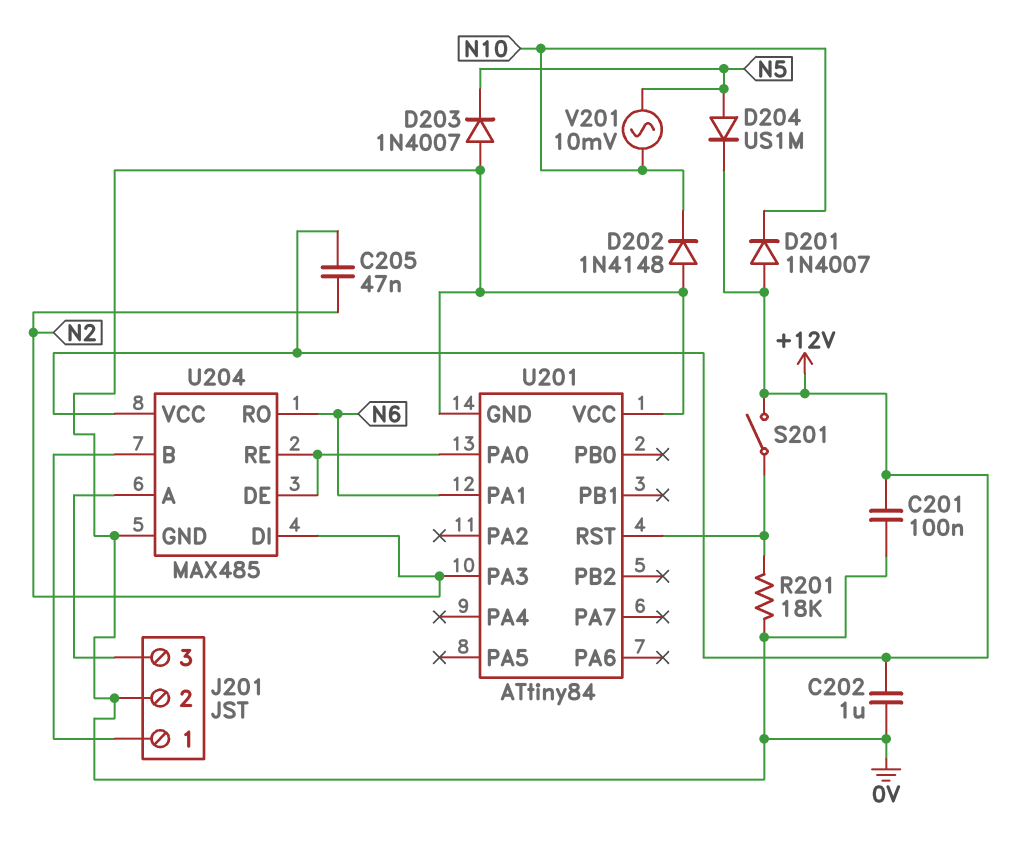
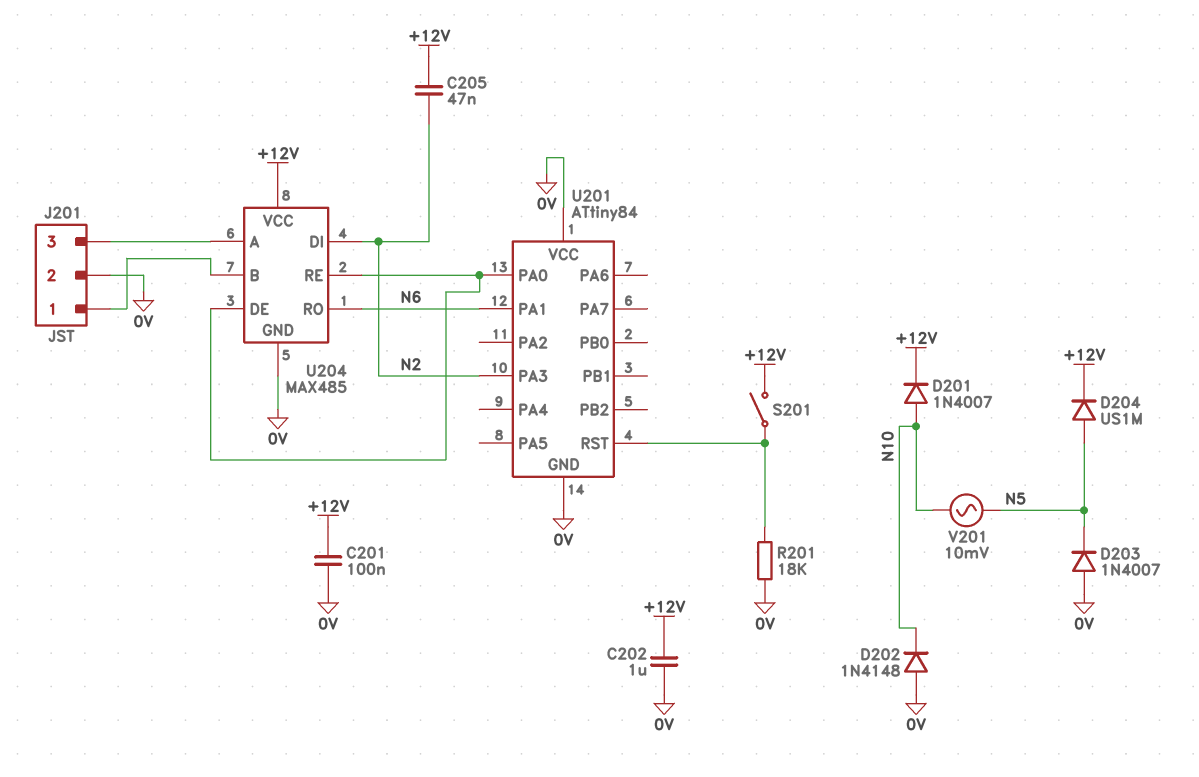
D201: diode 1N4007 (A +12V, K N10) -> diode 1N4007 (A N10, K +12V)

